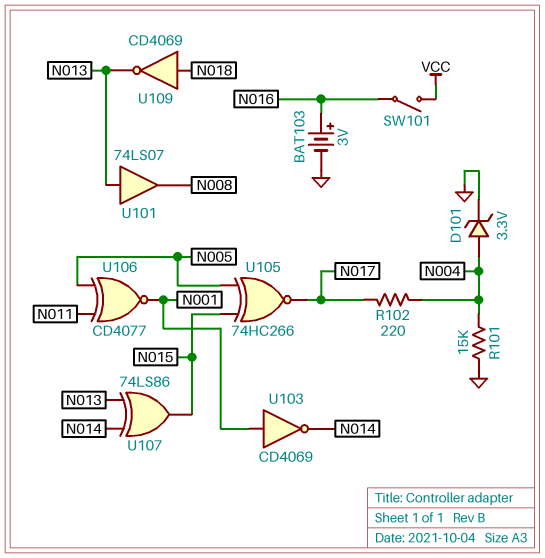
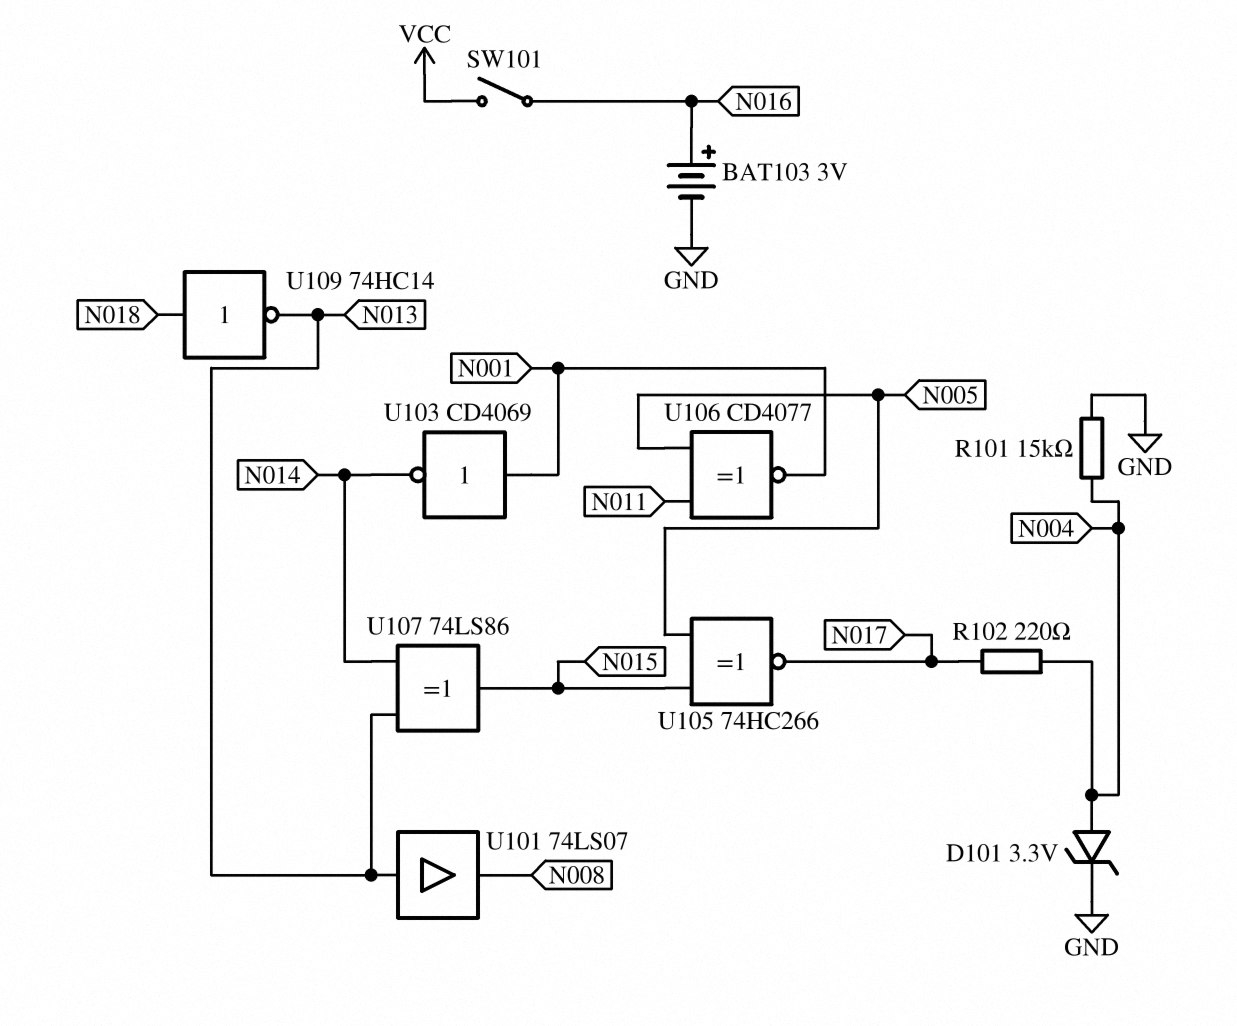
U109: NOT CD4069 (in N018, out N013) -> NOT 74HC14 (in N018, out N013)

